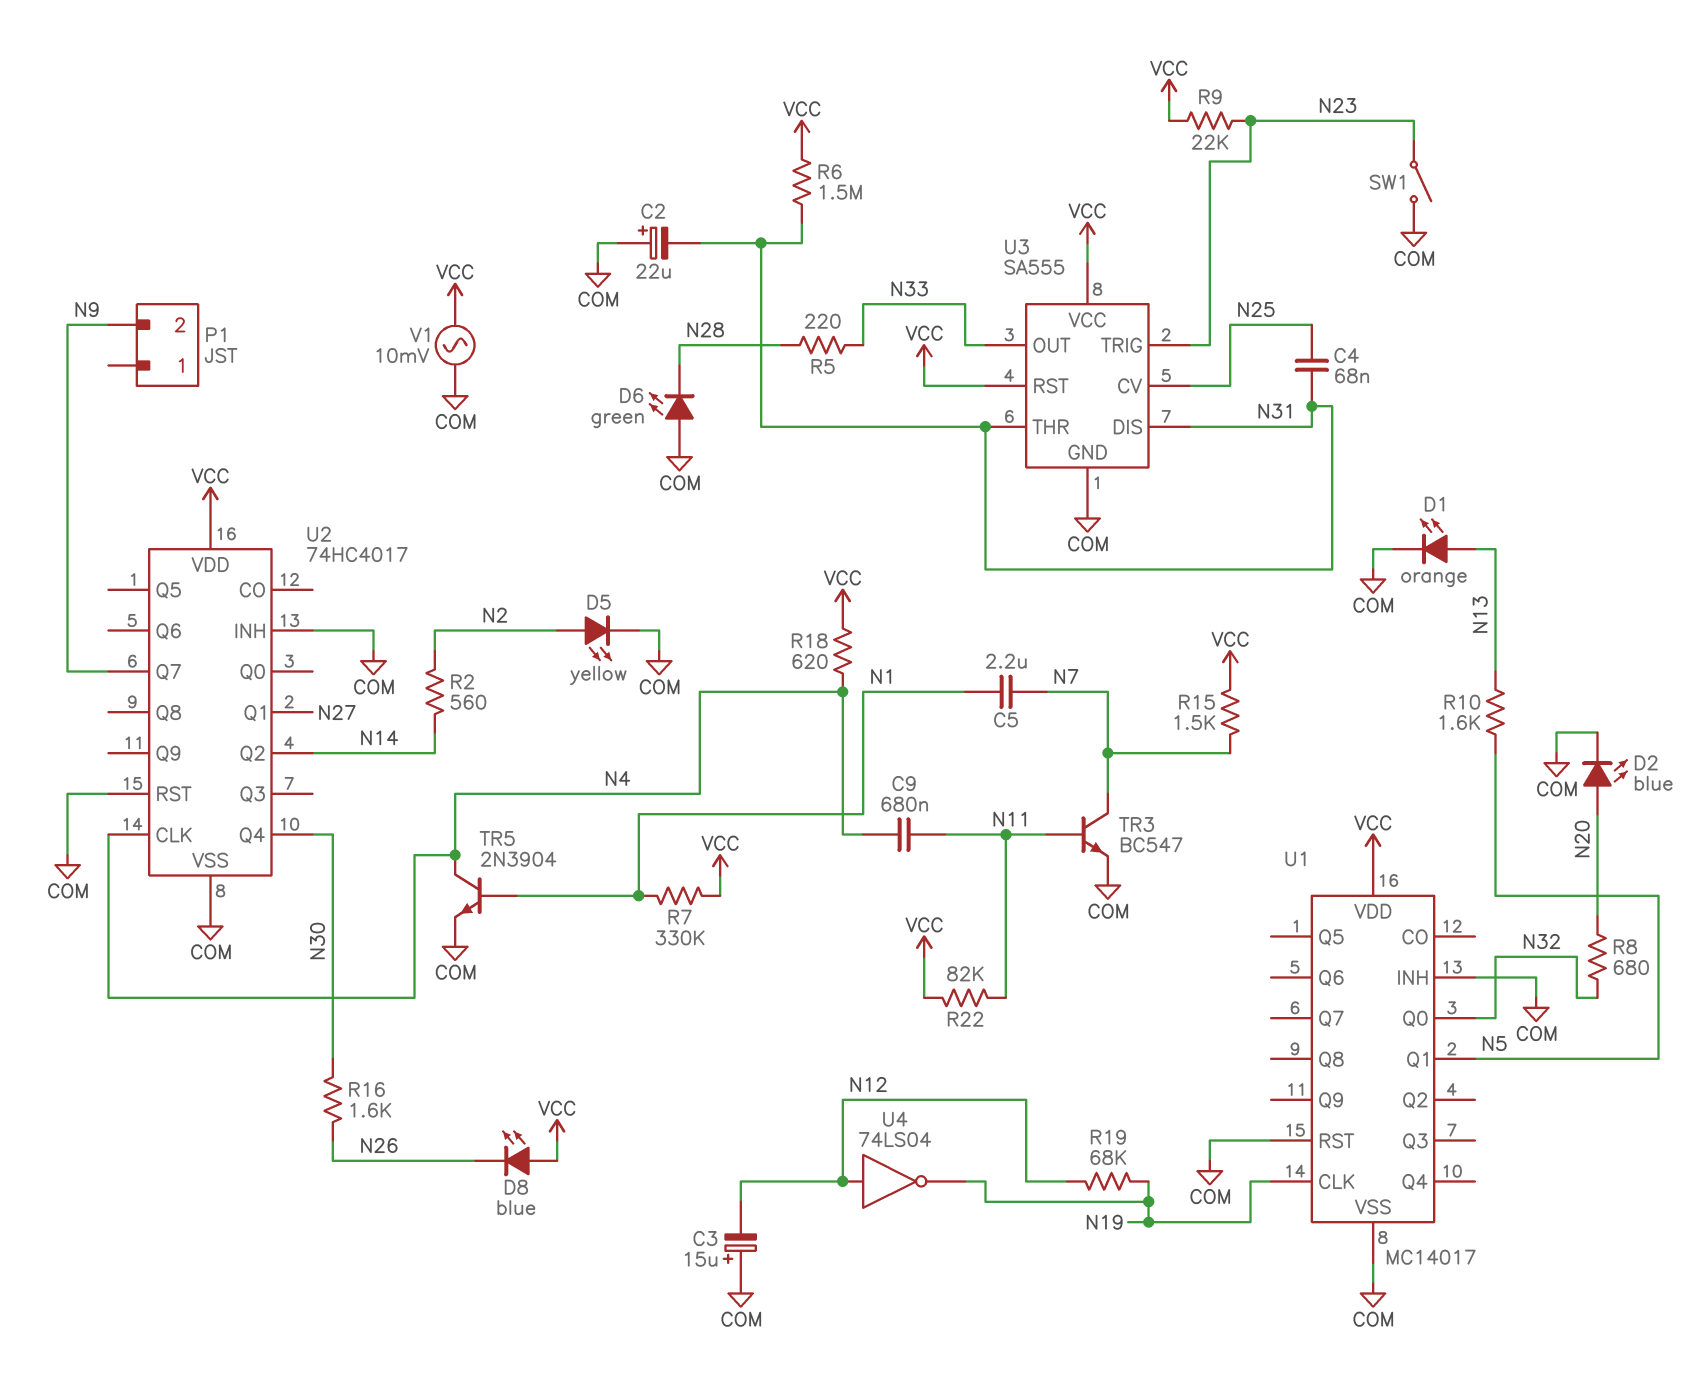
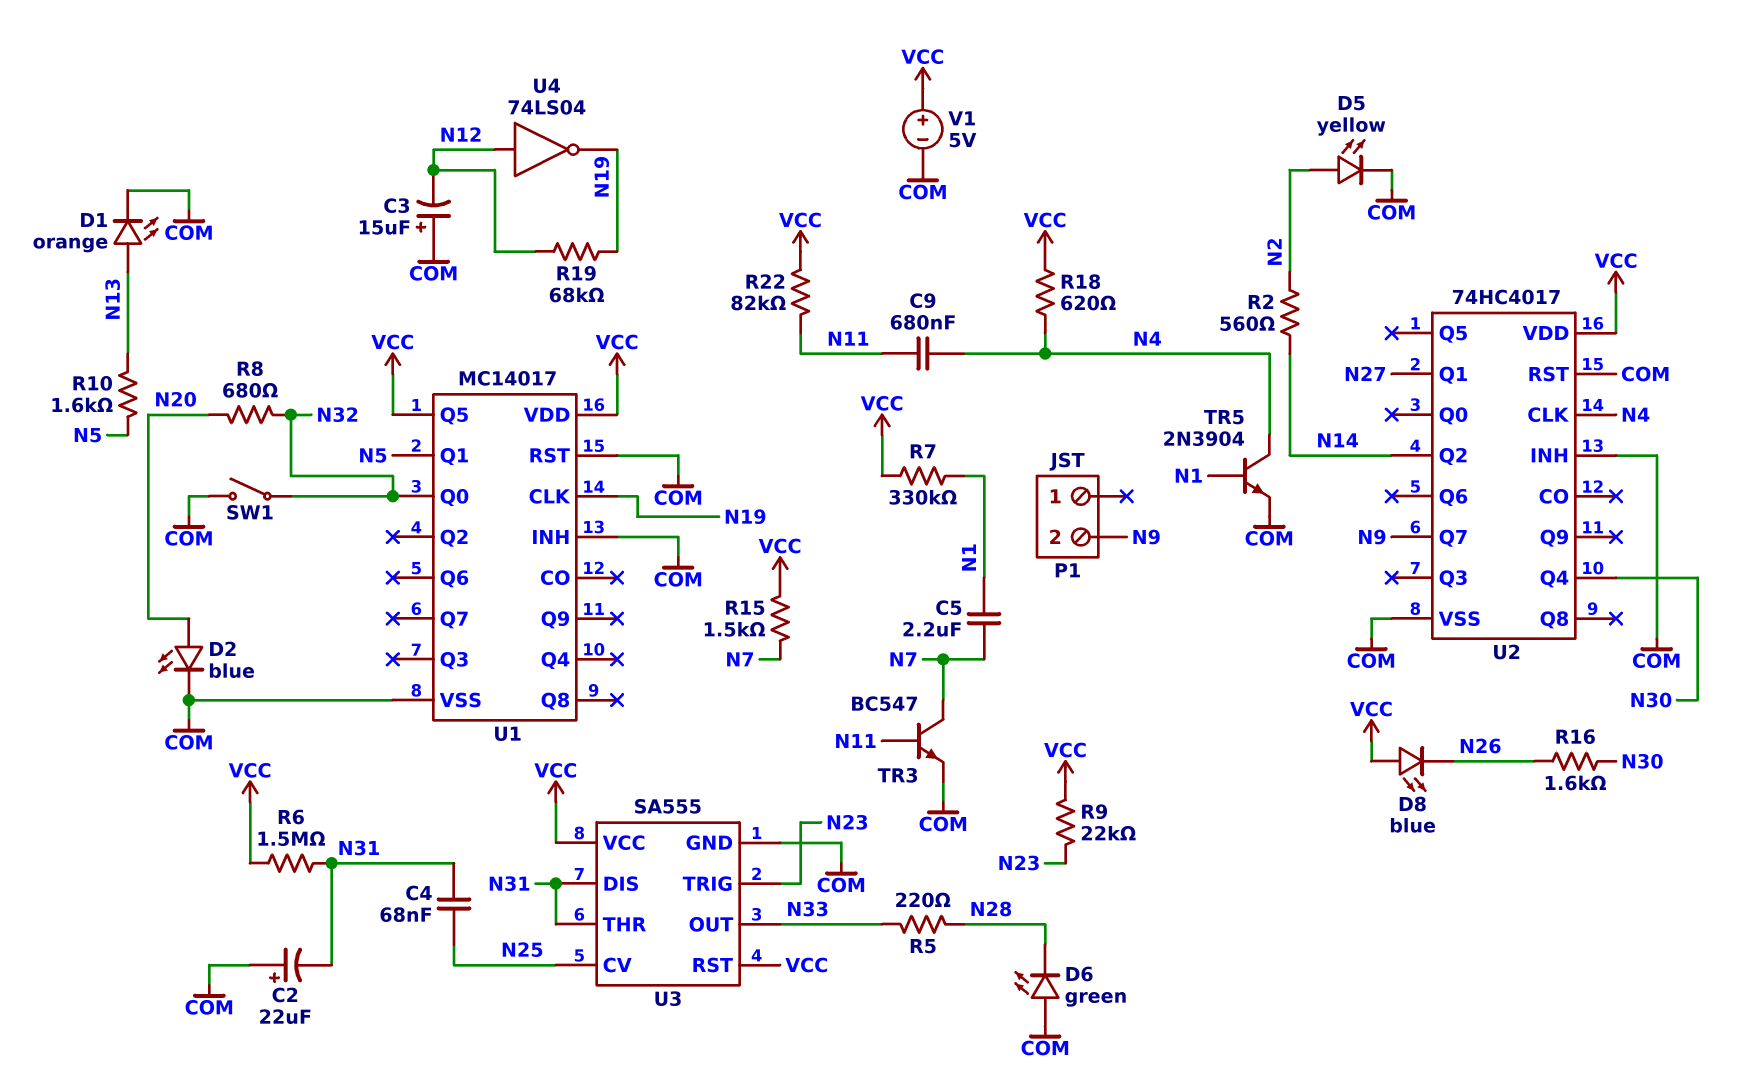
SW1: switch (COM, N23) -> switch (COM, N32)
U1 pin Q5: none -> VCC
V1: AC 10mV (COM, VCC) -> 5V (plus VCC, minus COM)

